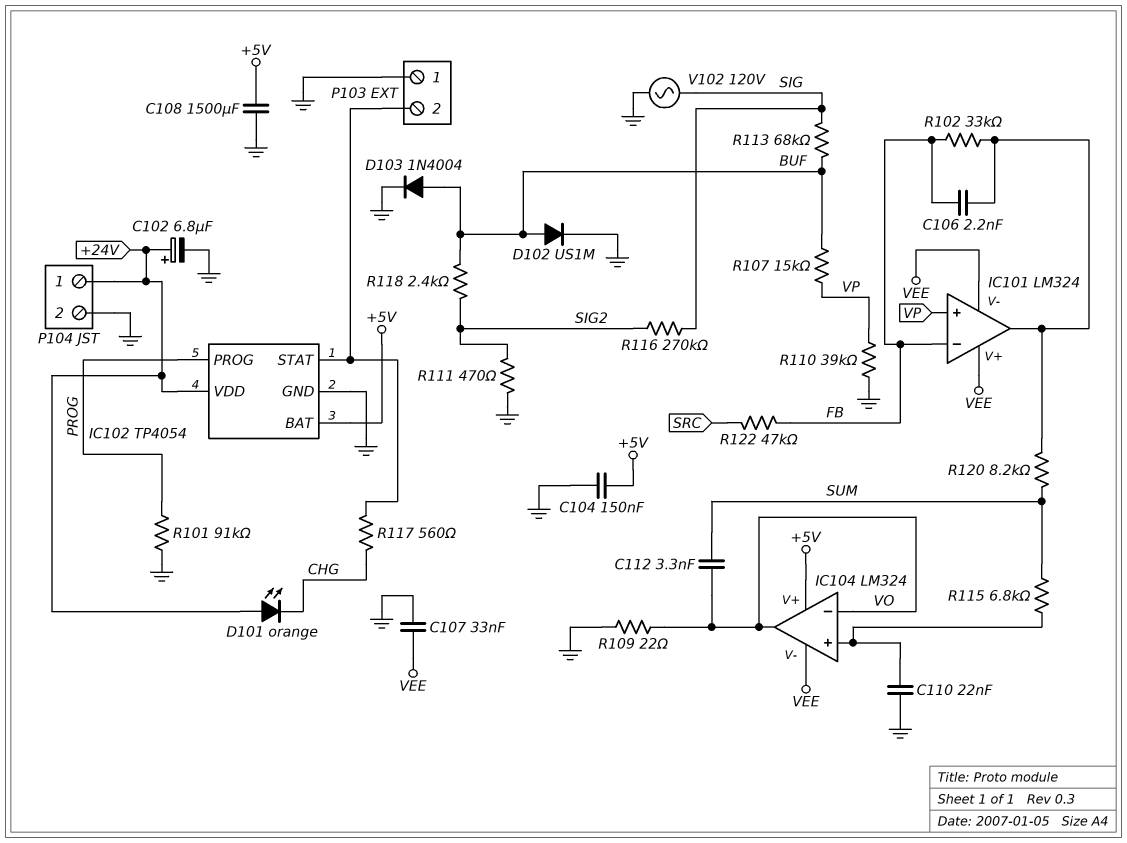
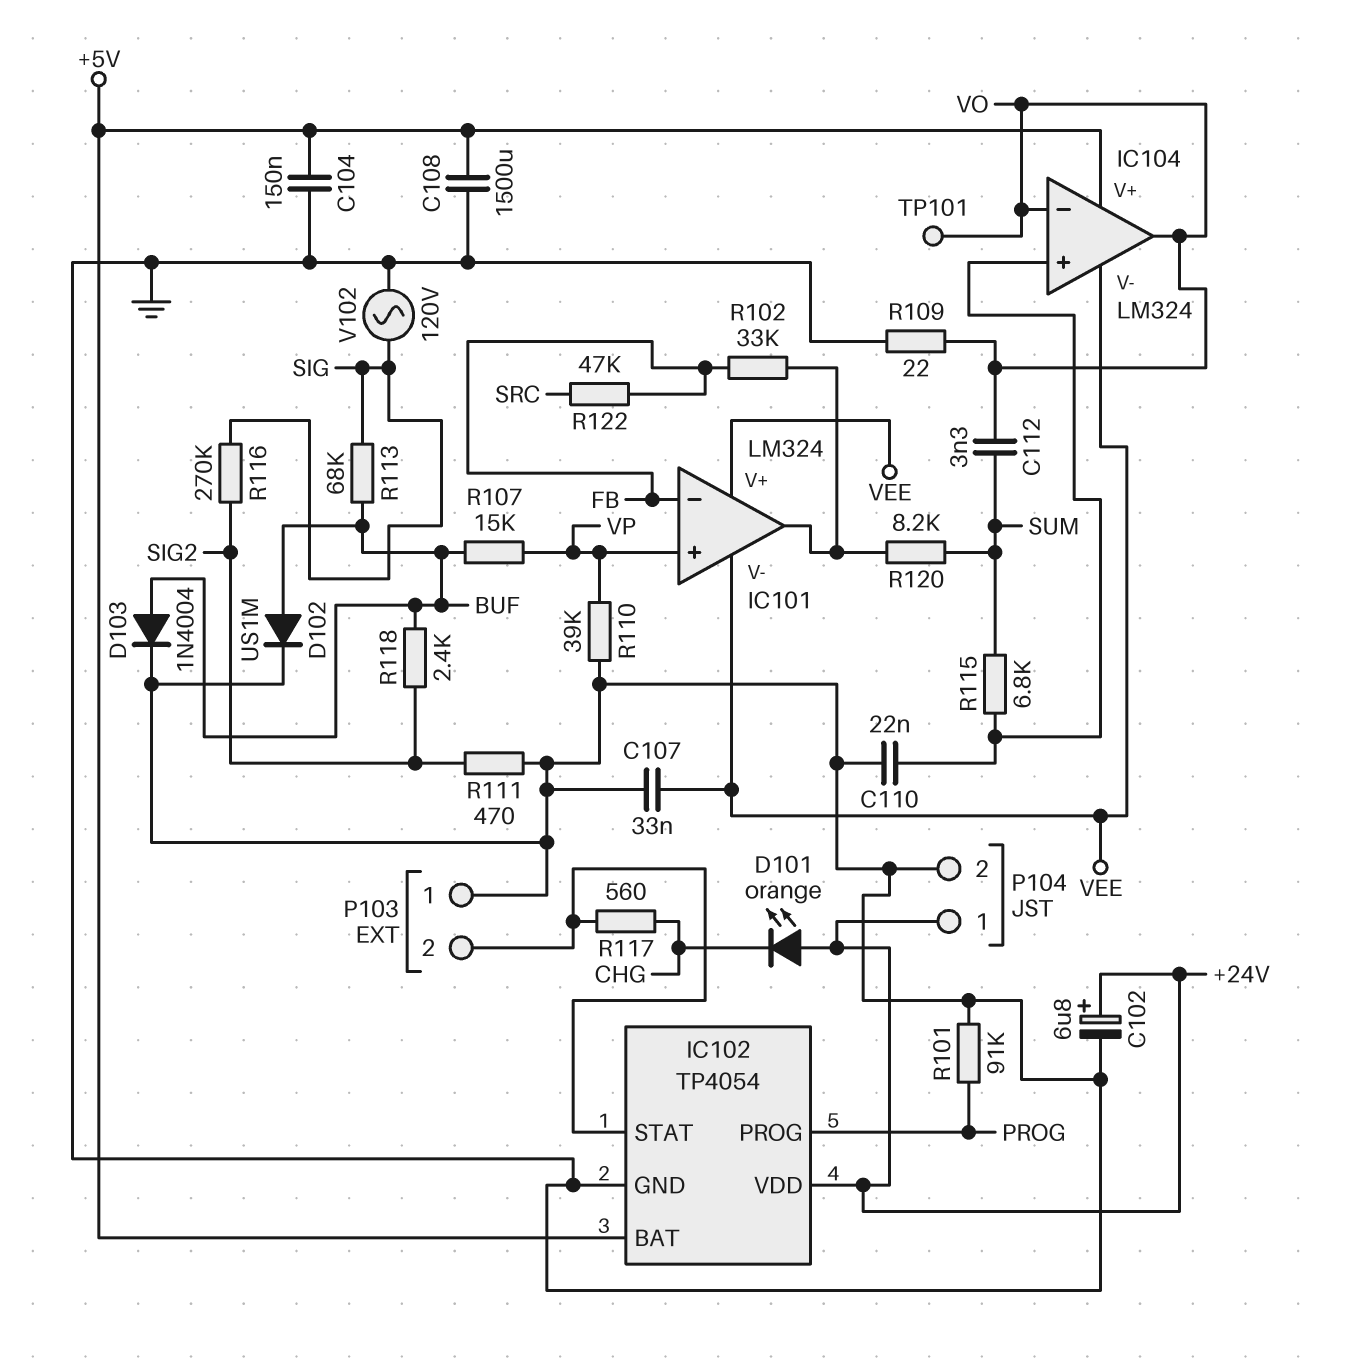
C106: 2.2nF (FB, IC101/out) -> none
TP101: none -> test point (VO)

